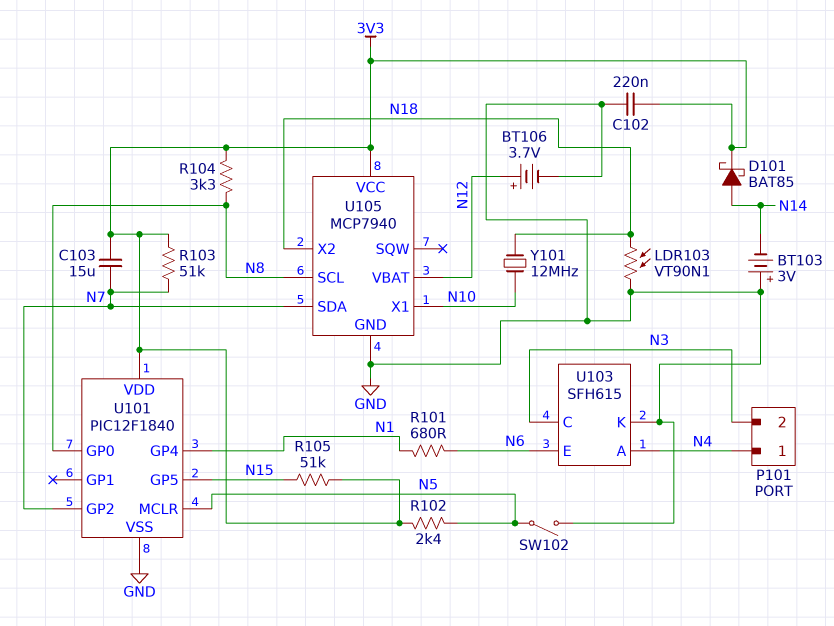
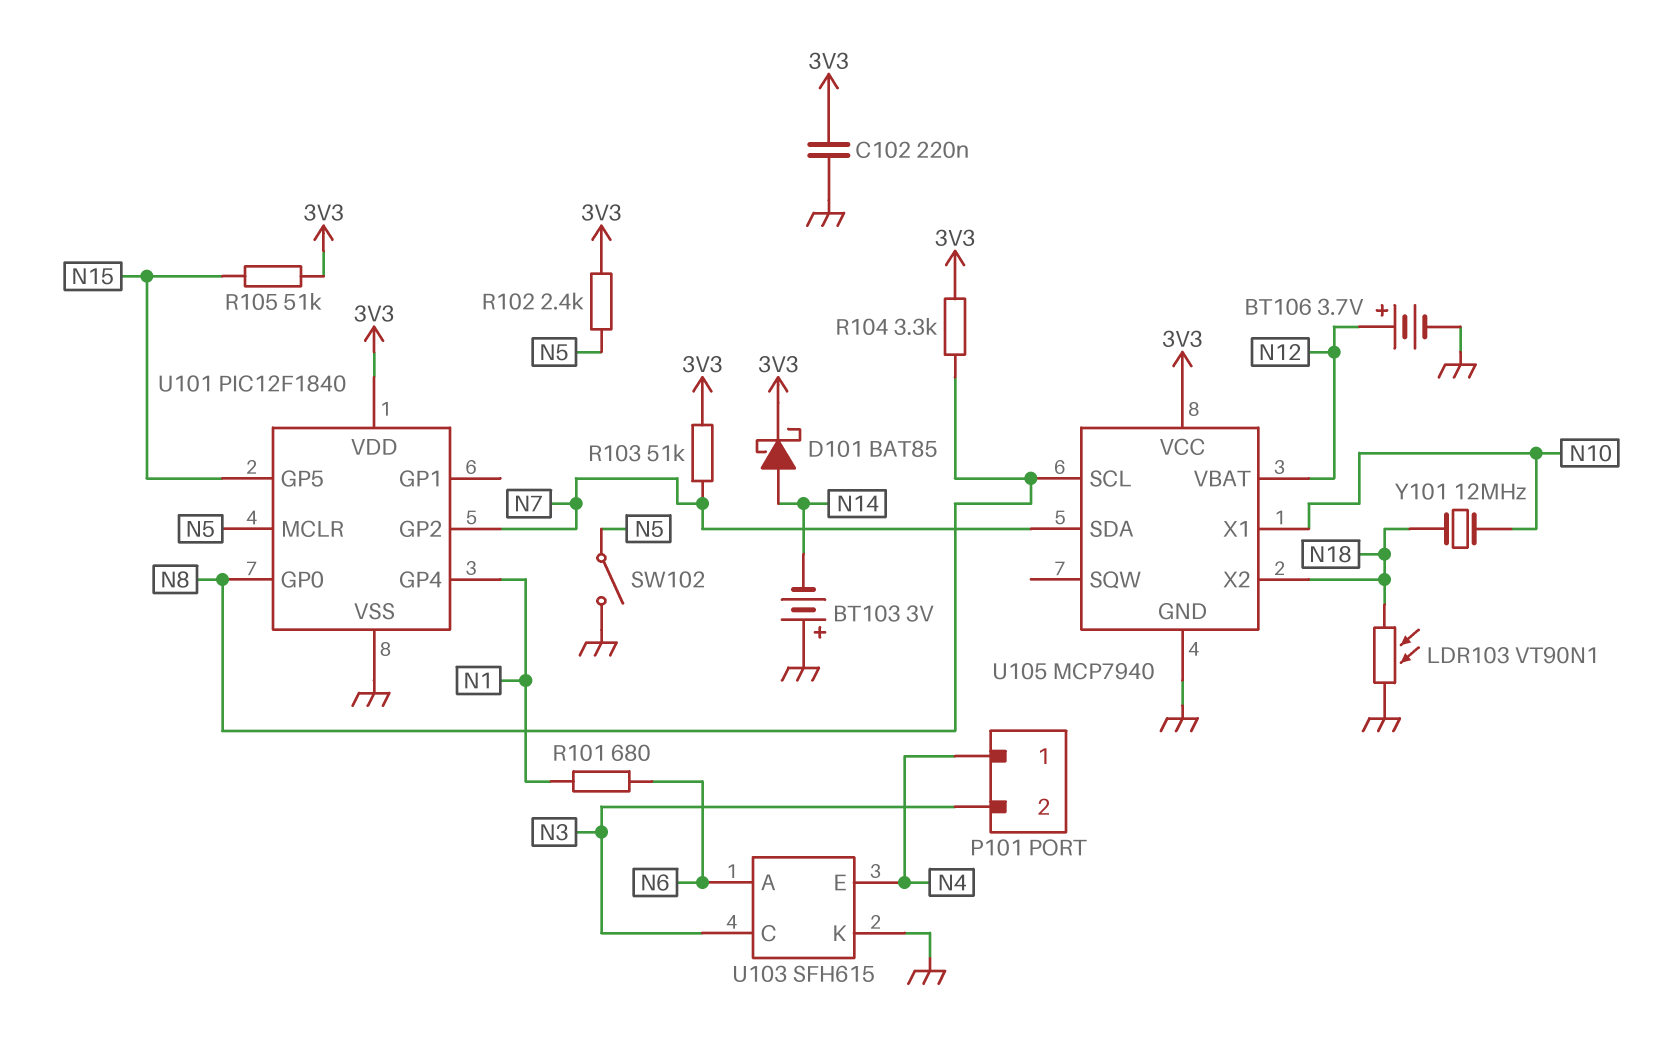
C103: 15uF (3V3, N7) -> none
U103 pin A: N4 -> N6
U103 pin E: N6 -> N4

